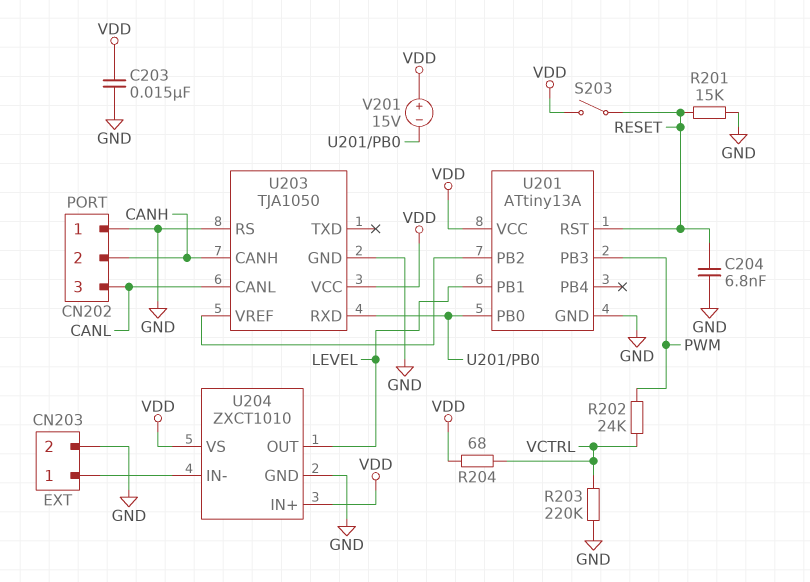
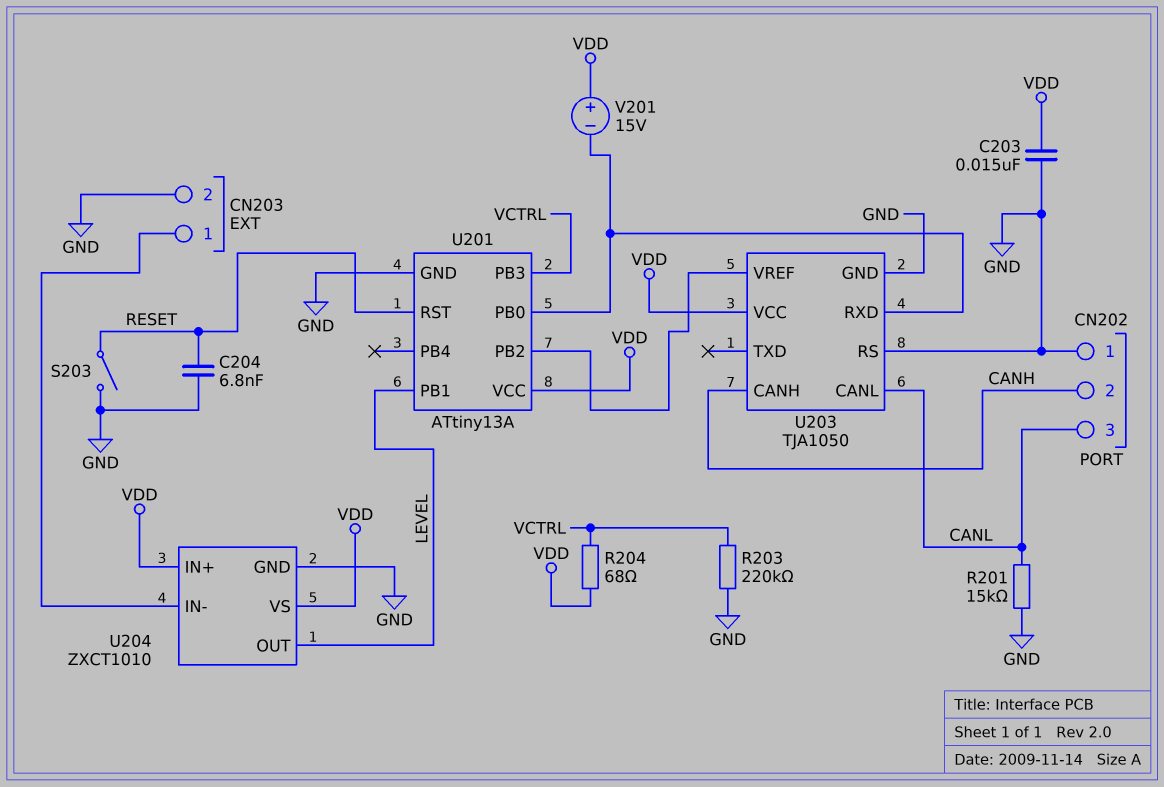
R201: 15k (GND, RESET) -> 15k (CANL, GND)
R202: 24k (PWM, VCTRL) -> none
S203: switch (RESET, VDD) -> switch (GND, RESET)
U201 pin PB3: PWM -> VCTRL

